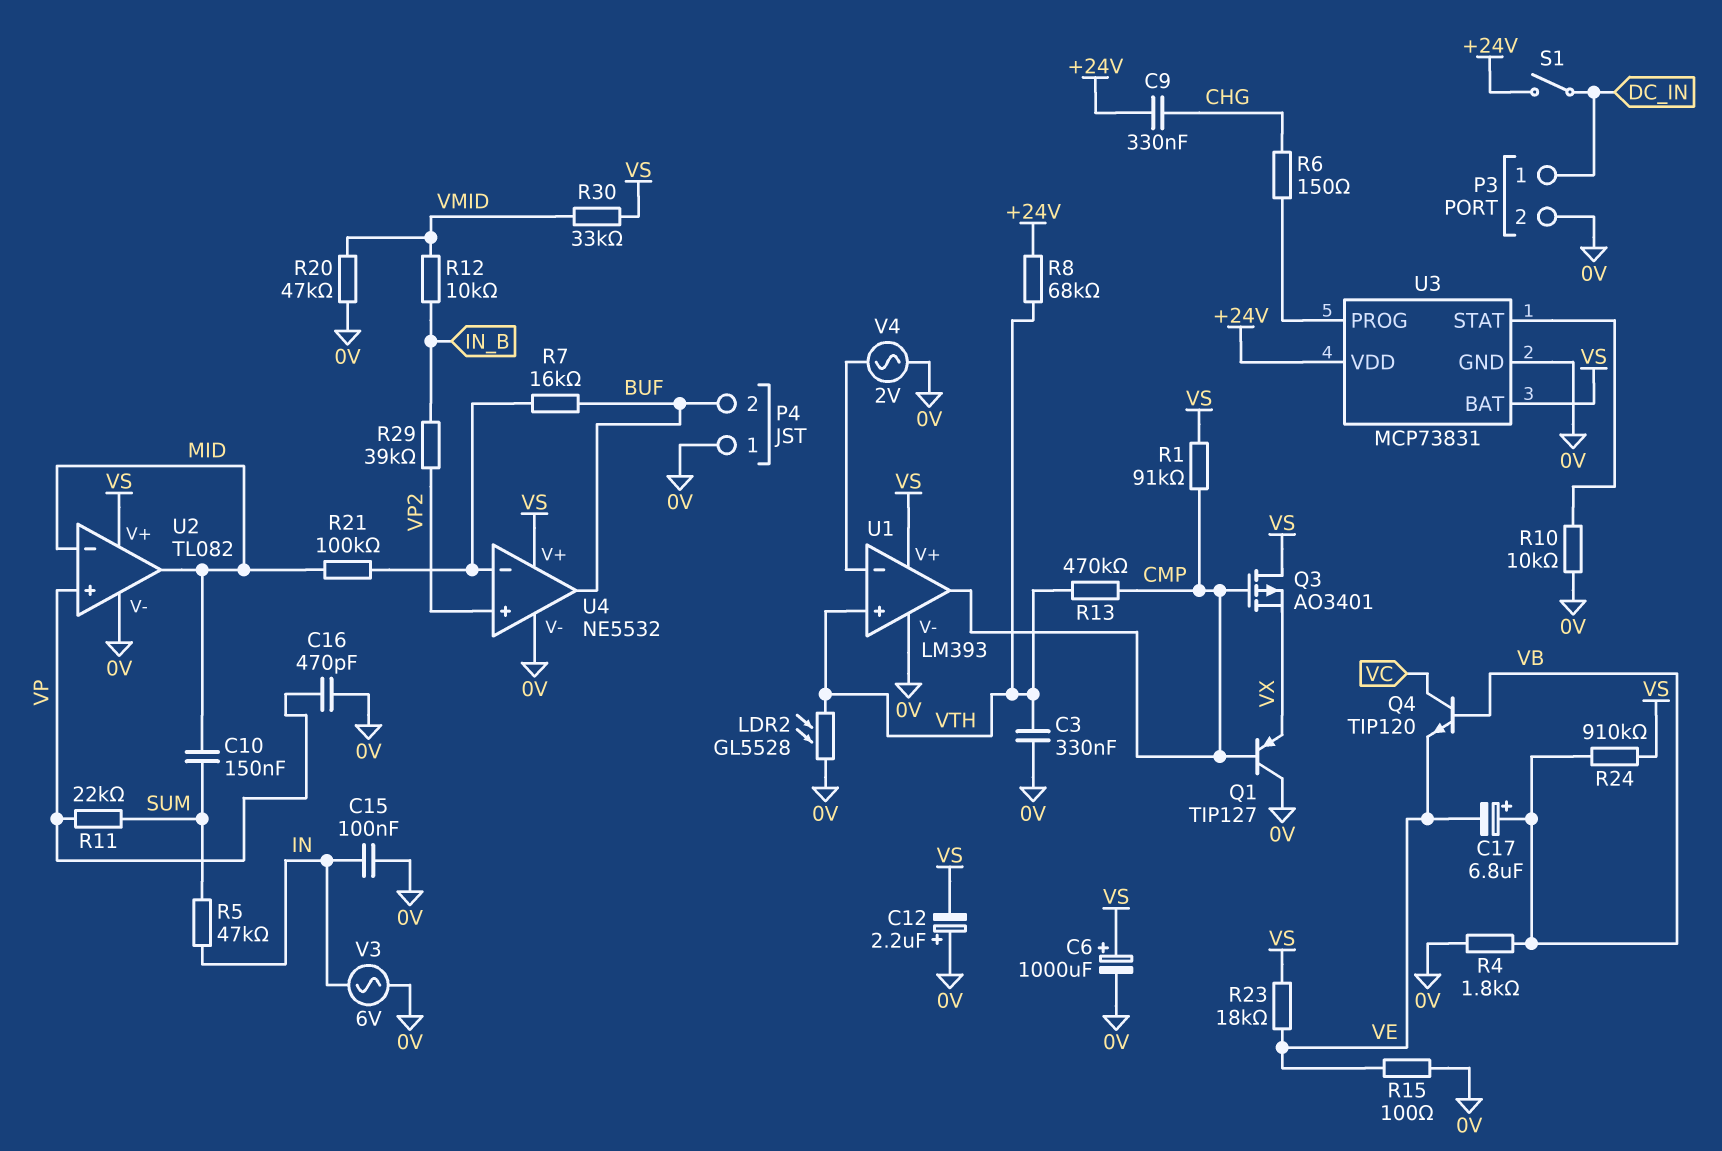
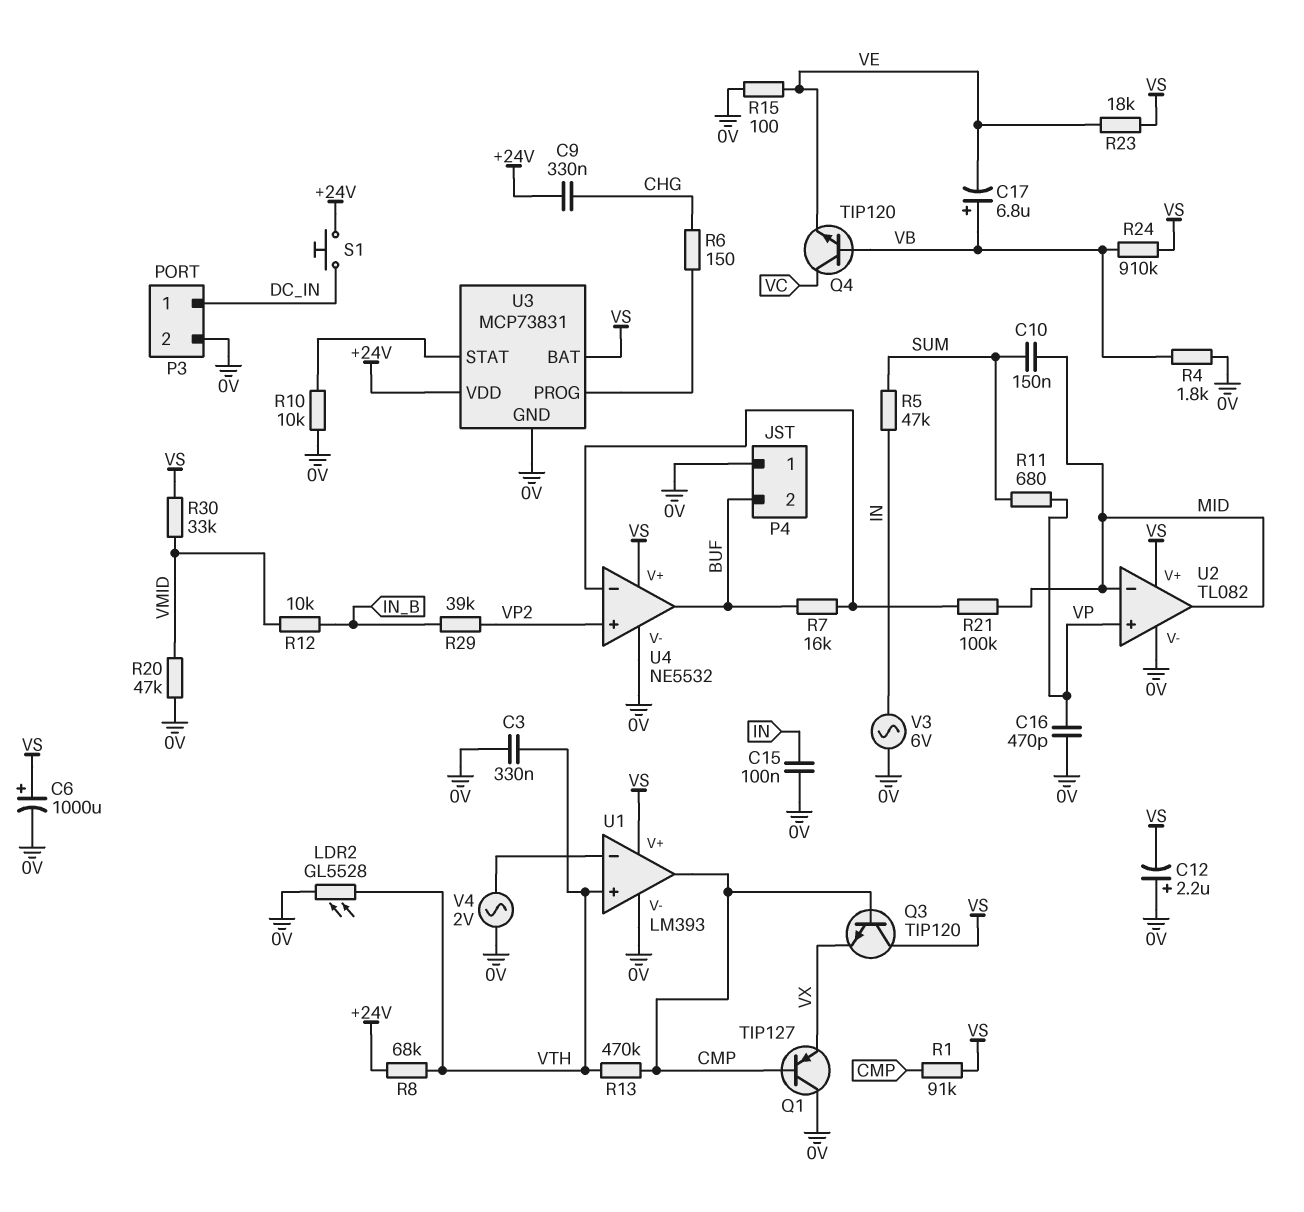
Q3: PMOS AO3401 (G CMP, D VS, S VX) -> NPN TIP120 (B CMP, C VS, E VX)
R11: 22k (SUM, VP) -> 680 (SUM, VP)
S1: switch (+24V, DC_IN) -> button (+24V, DC_IN)

